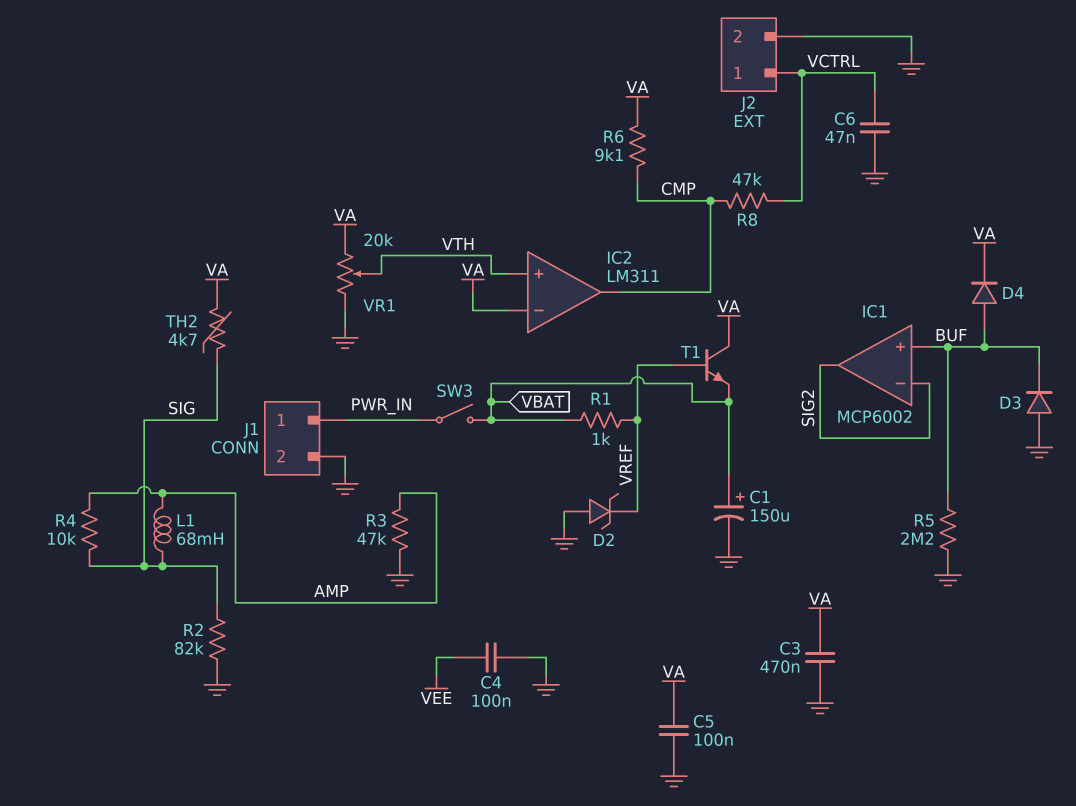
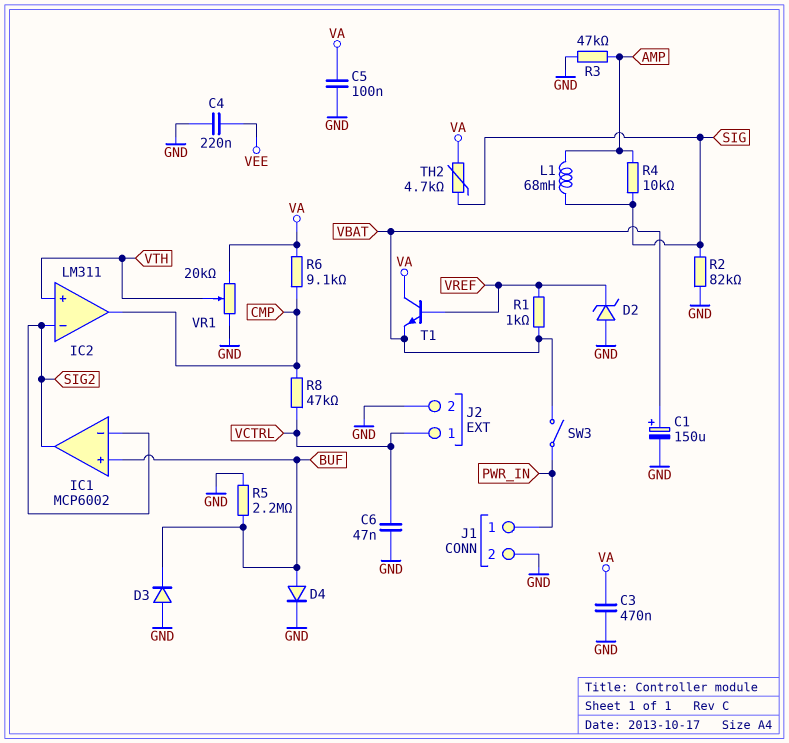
C4: 100nF (GND, VEE) -> 220nF (GND, VEE)
D4: diode (A BUF, K VA) -> diode (A BUF, K GND)
IC2 pin in-: VA -> SIG2

